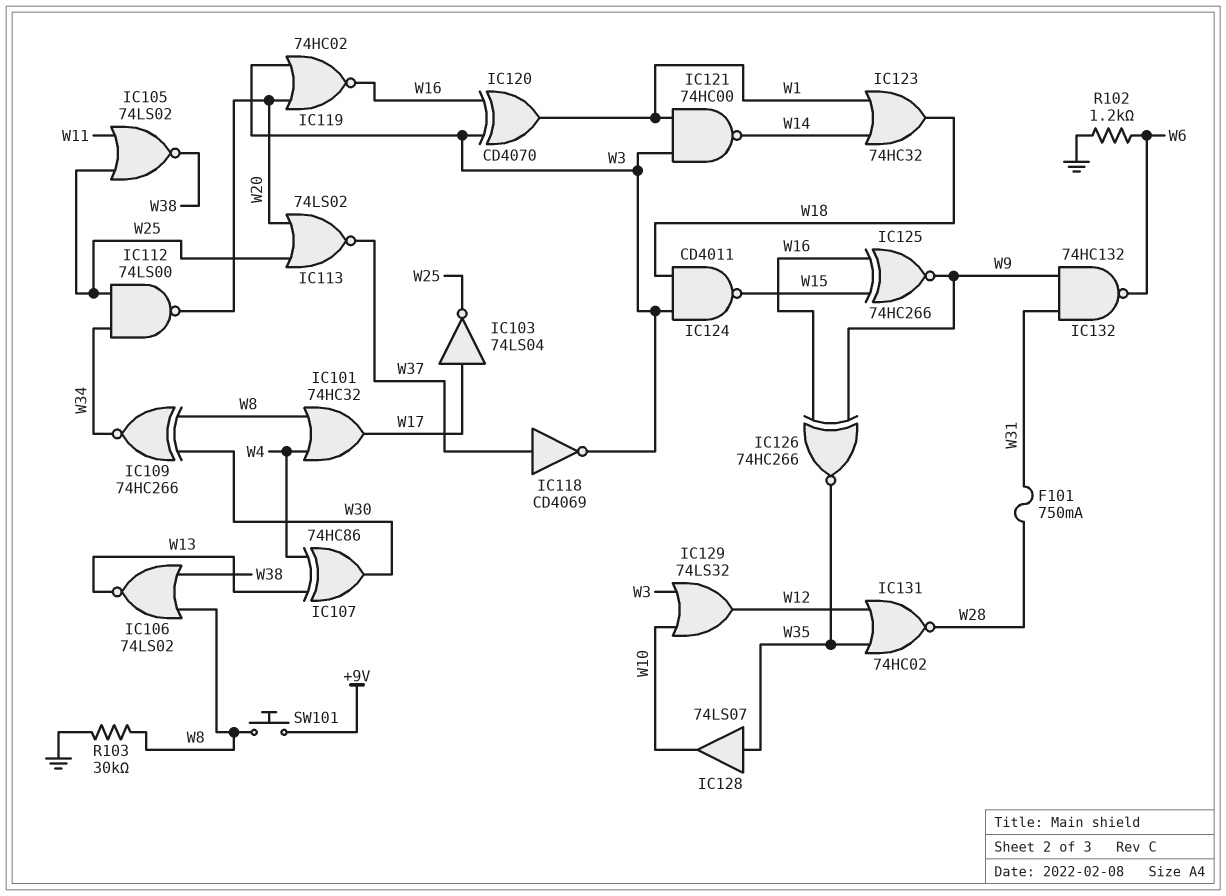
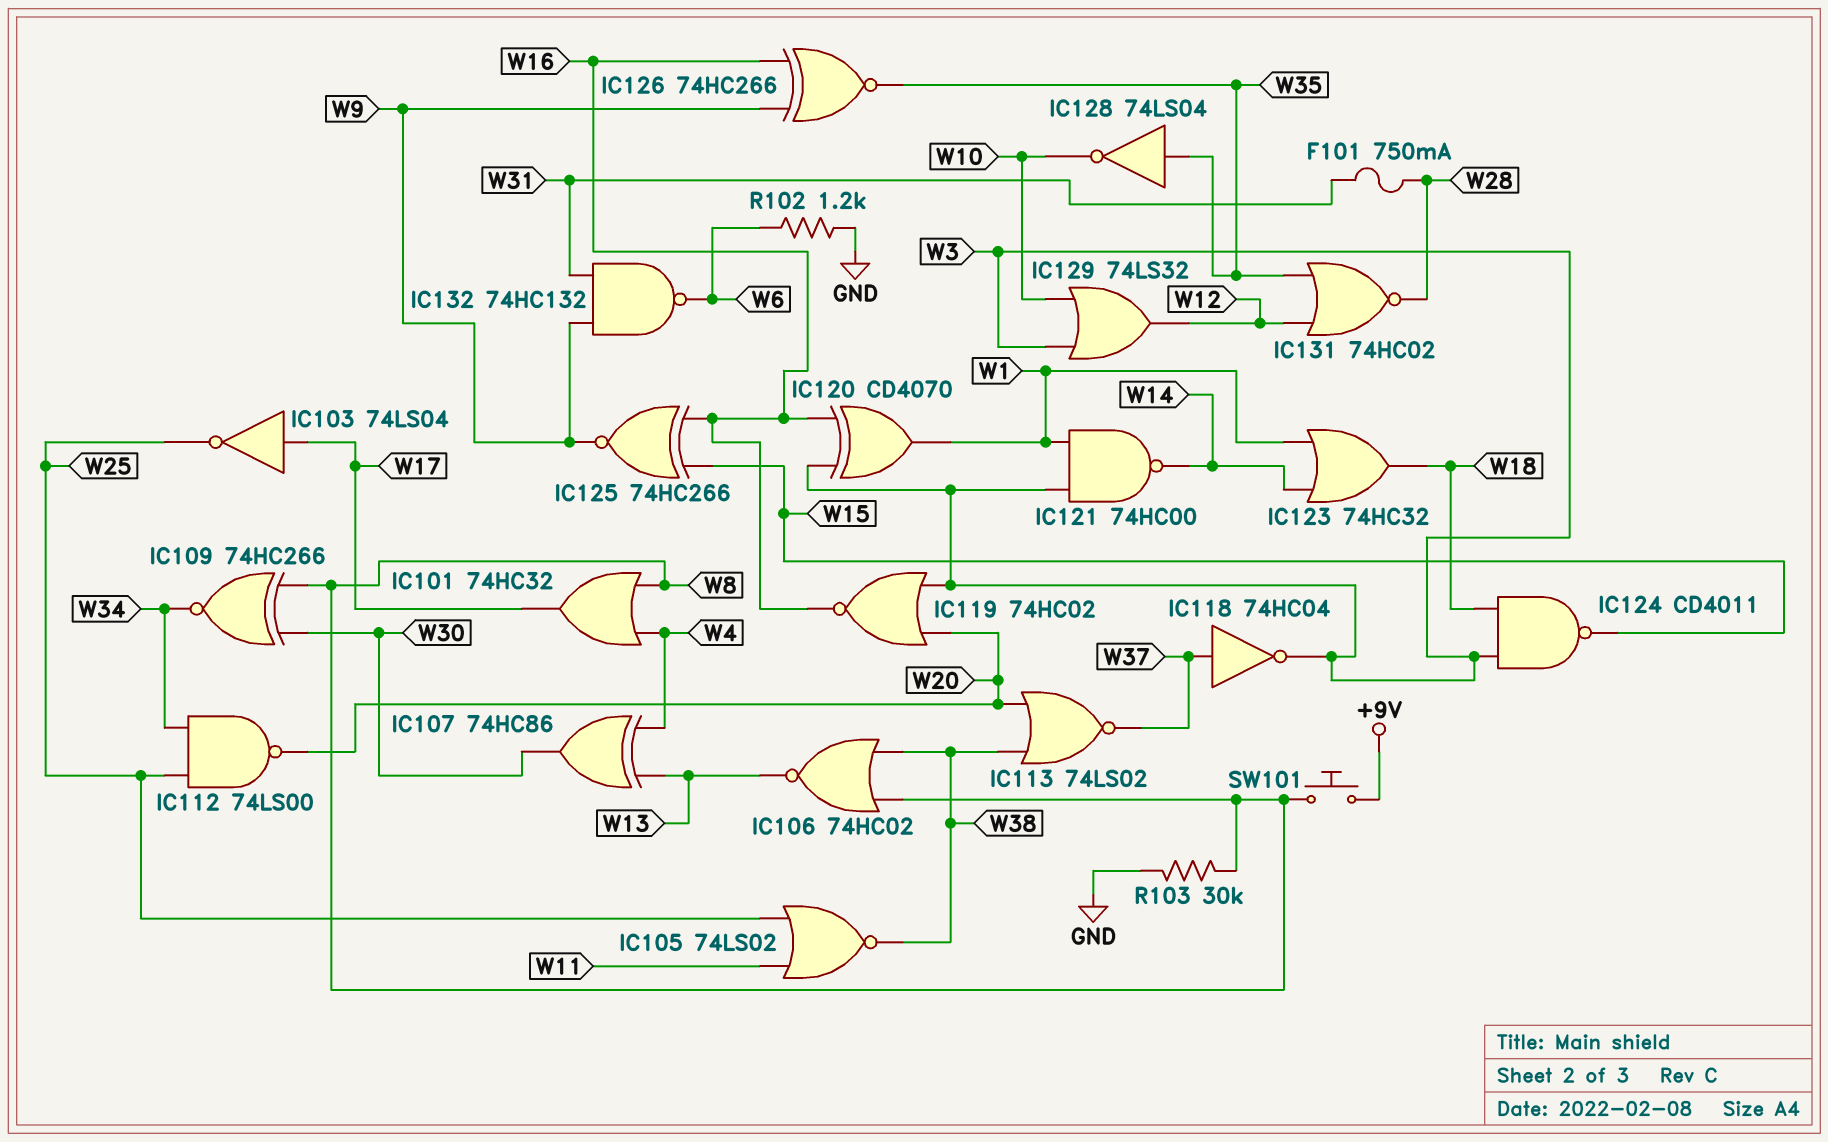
IC106: NOR 74LS02 (in W8, in W38, out W13) -> NOR 74HC02 (in W8, in W38, out W13)
IC113: NOR 74LS02 (in W20, in W25, out W37) -> NOR 74LS02 (in W20, in W38, out W37)
IC118: NOT CD4069 (in W37, out W3) -> NOT 74HC04 (in W37, out W3)
IC128: buffer 74LS07 (in W35, out W10) -> NOT 74LS04 (in W35, out W10)

